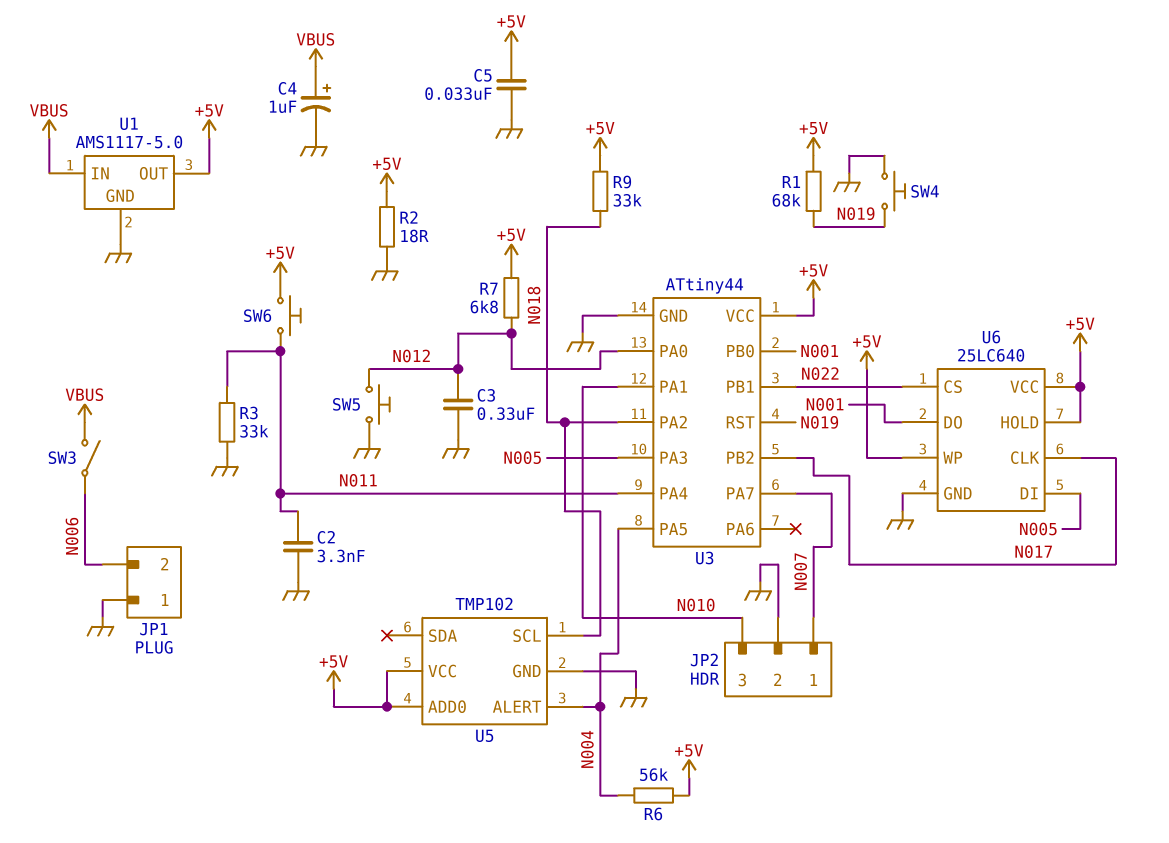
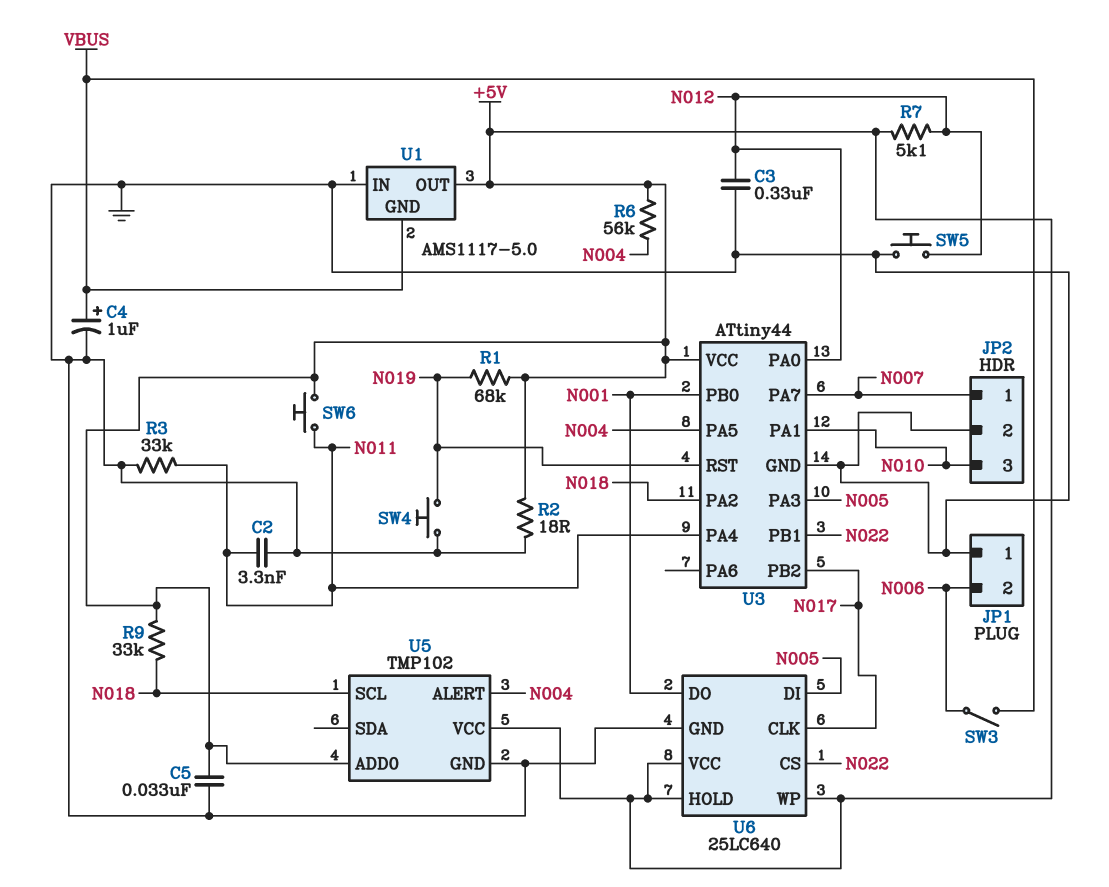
R7: 6.8k (+5V, N012) -> 5.1k (+5V, N012)
U1 pin GND: GND -> VBUS
U1 pin IN: VBUS -> GND

